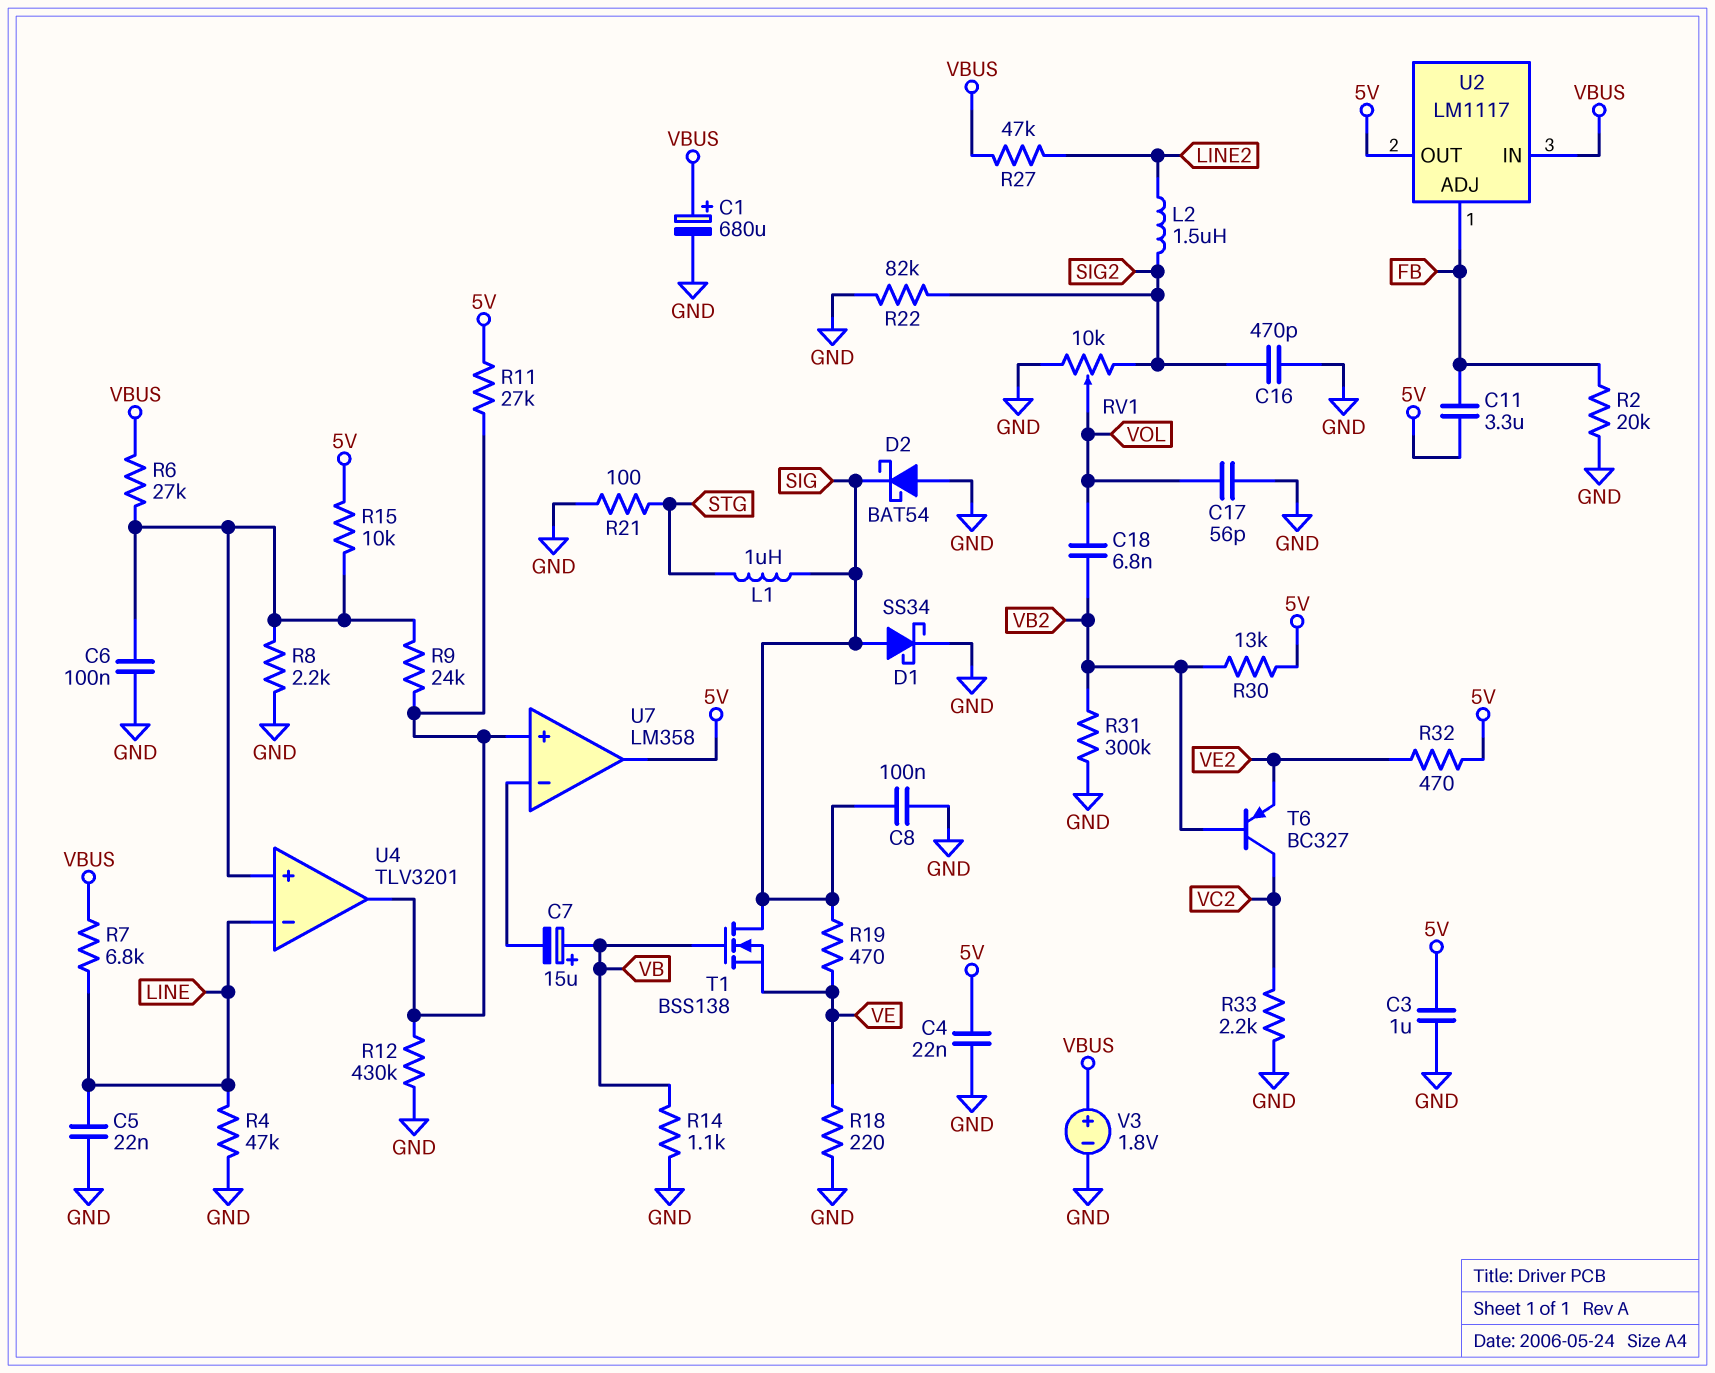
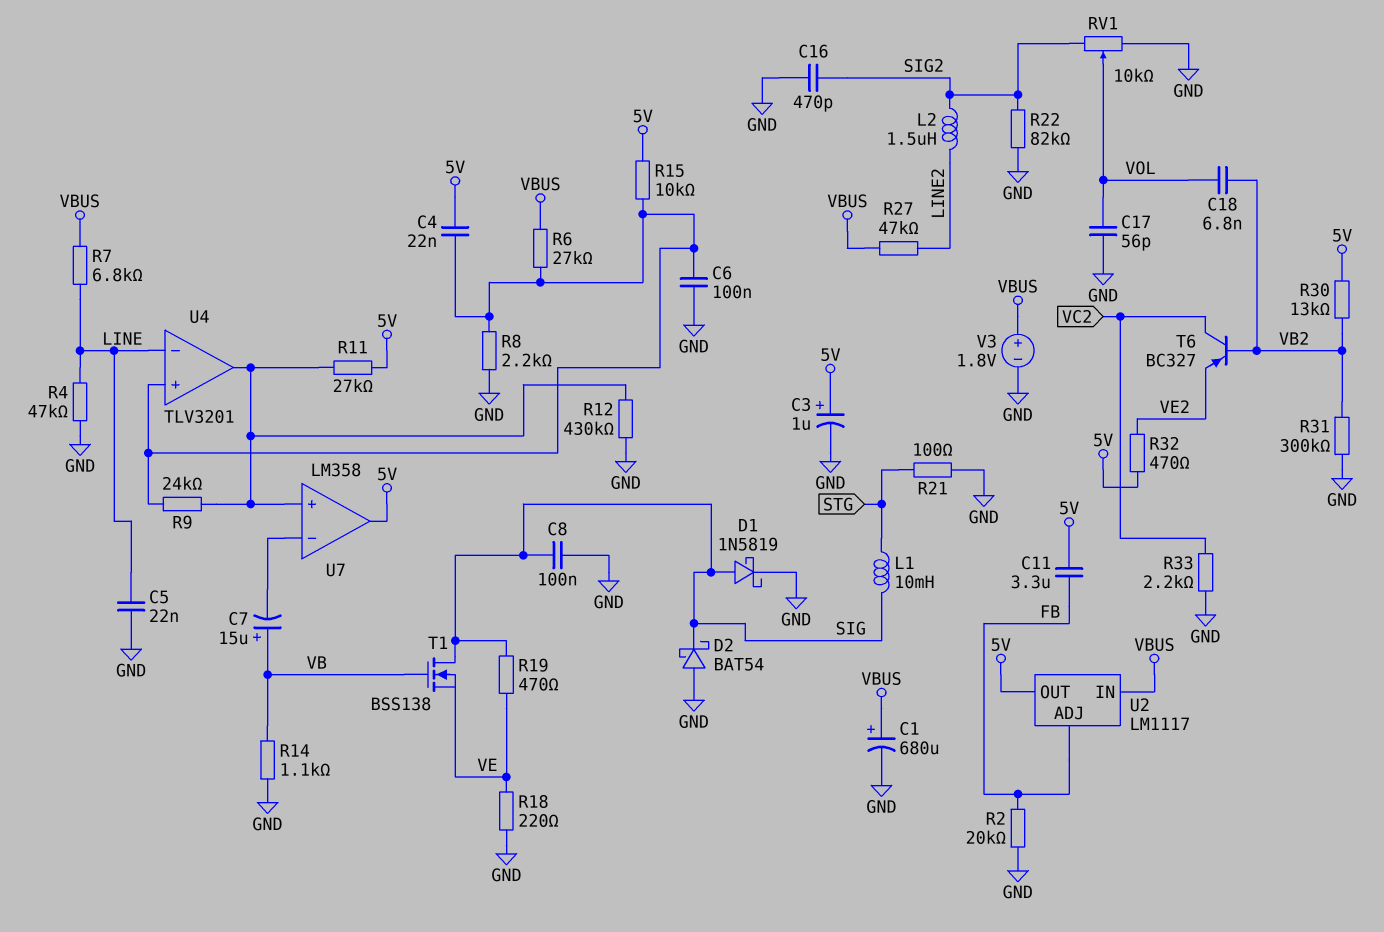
C3: 1uF (5V, GND) -> 1uF (plus 5V, minus GND)
C4: 22nF (5V, GND) -> 22nF (5V, U4/in+)
D1: schottky SS34 (A SIG, K GND) -> schottky 1N5819 (A SIG, K GND)
L1: 1uH (SIG, STG) -> 10mH (SIG, STG)

